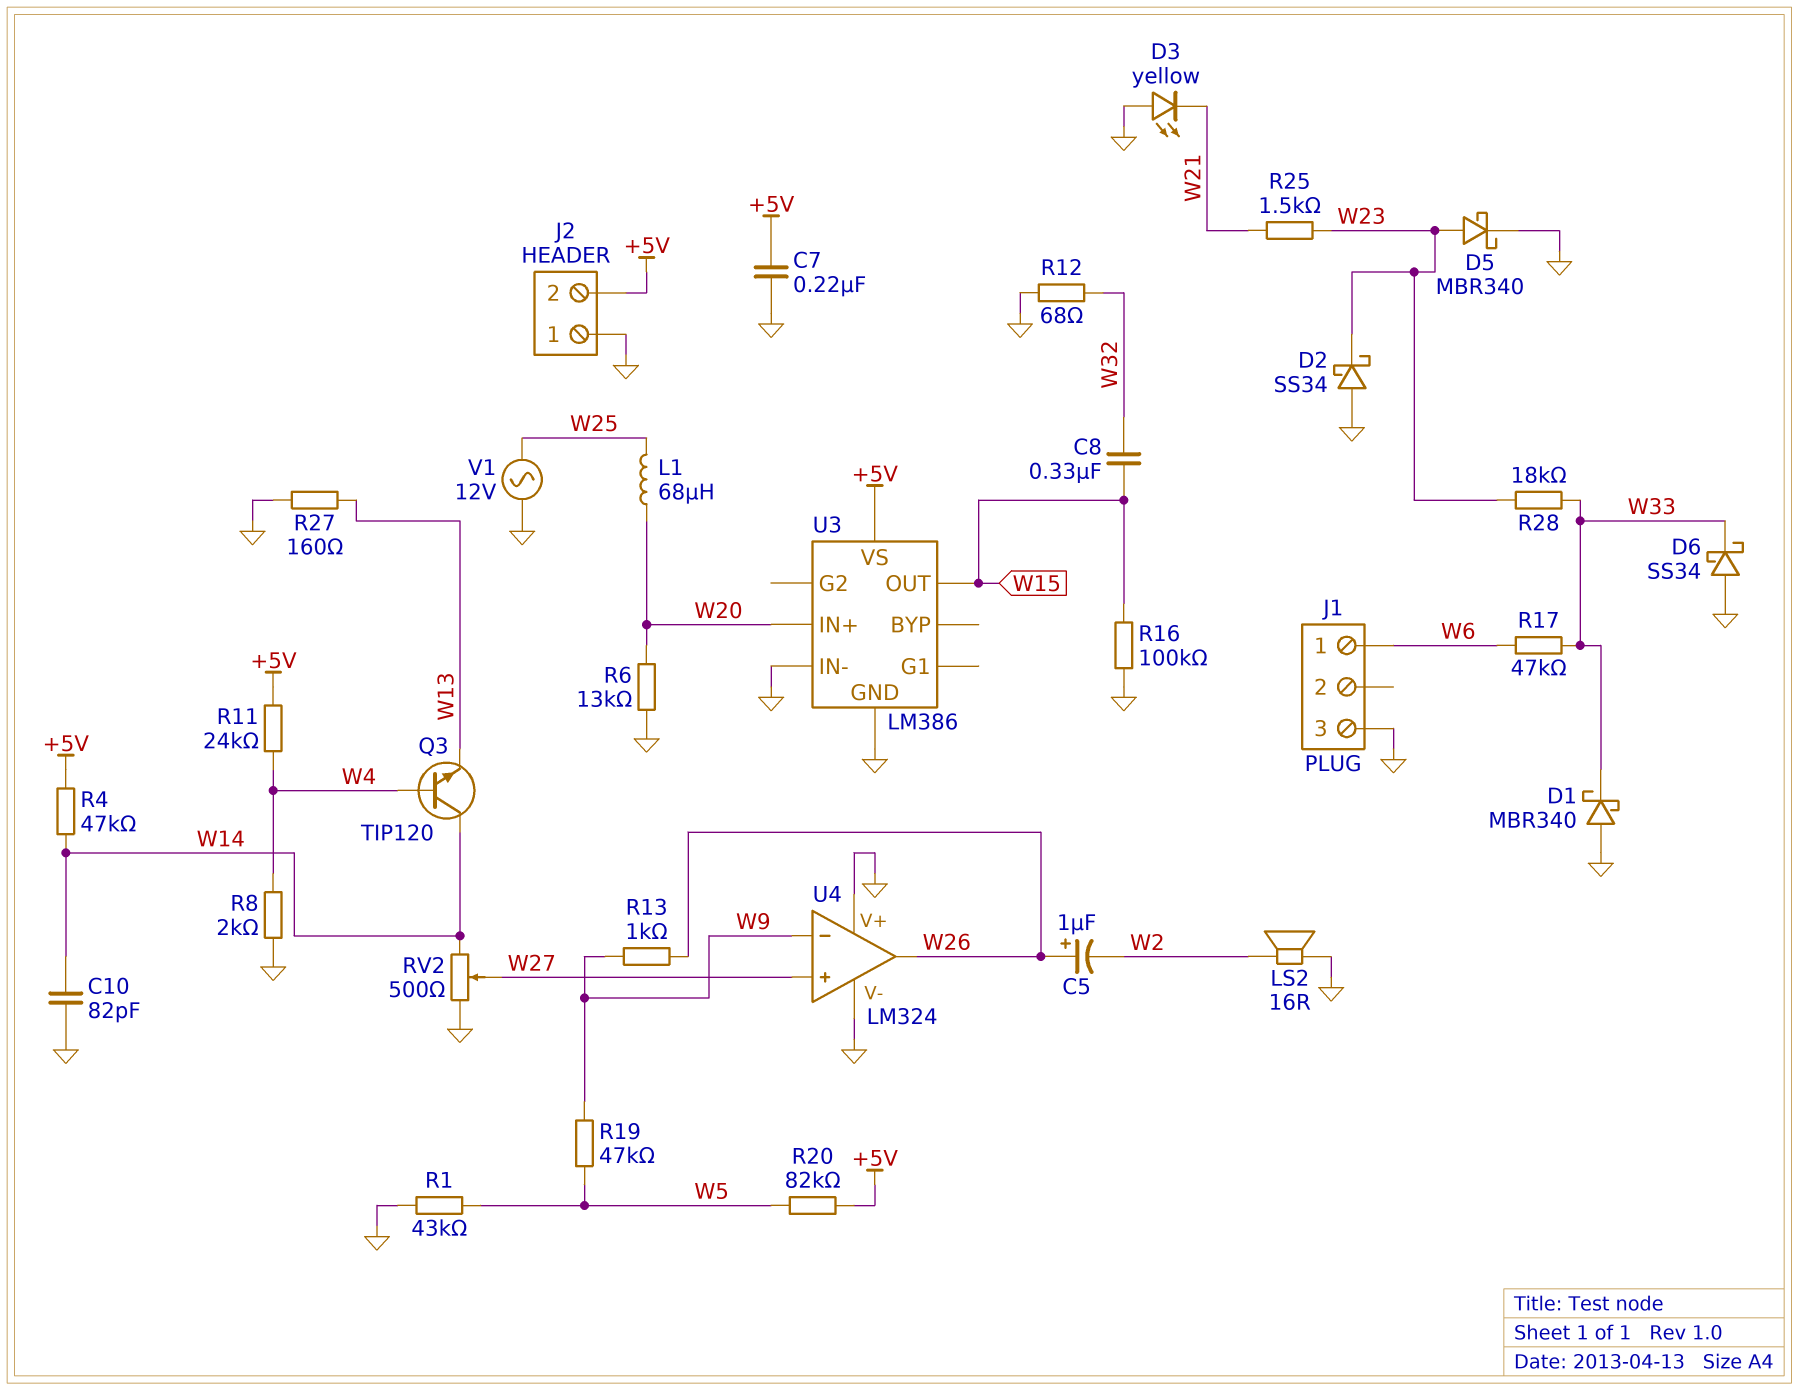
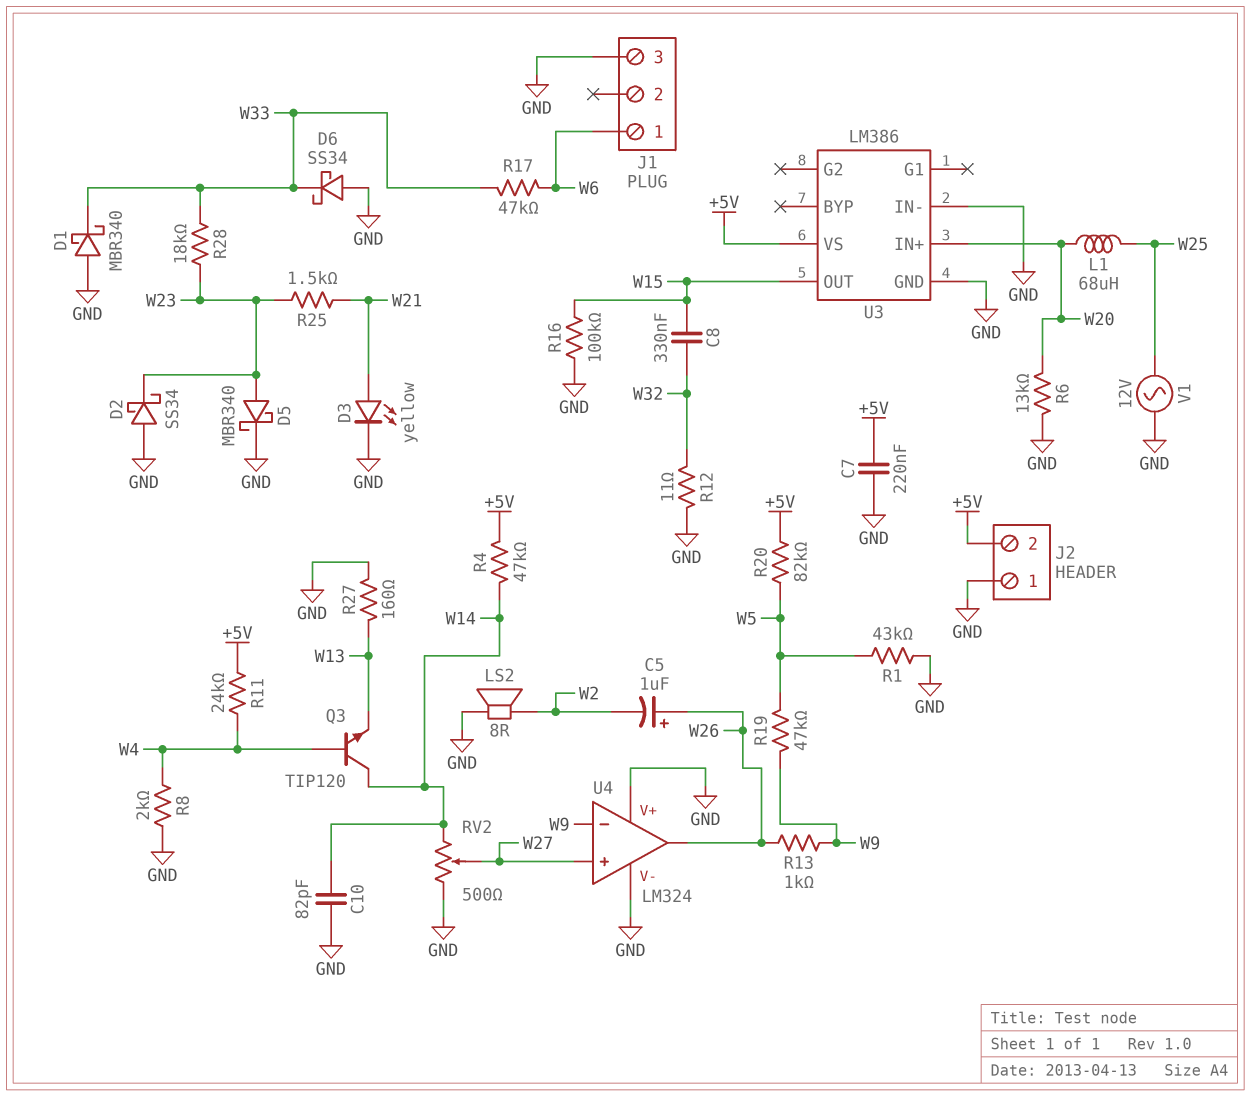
D3: LED yellow (A GND, K W21) -> LED yellow (A W21, K GND)
LS2: speaker 16R (GND, W2) -> speaker 8R (GND, W2)
R12: 68 (GND, W32) -> 11 (GND, W32)

